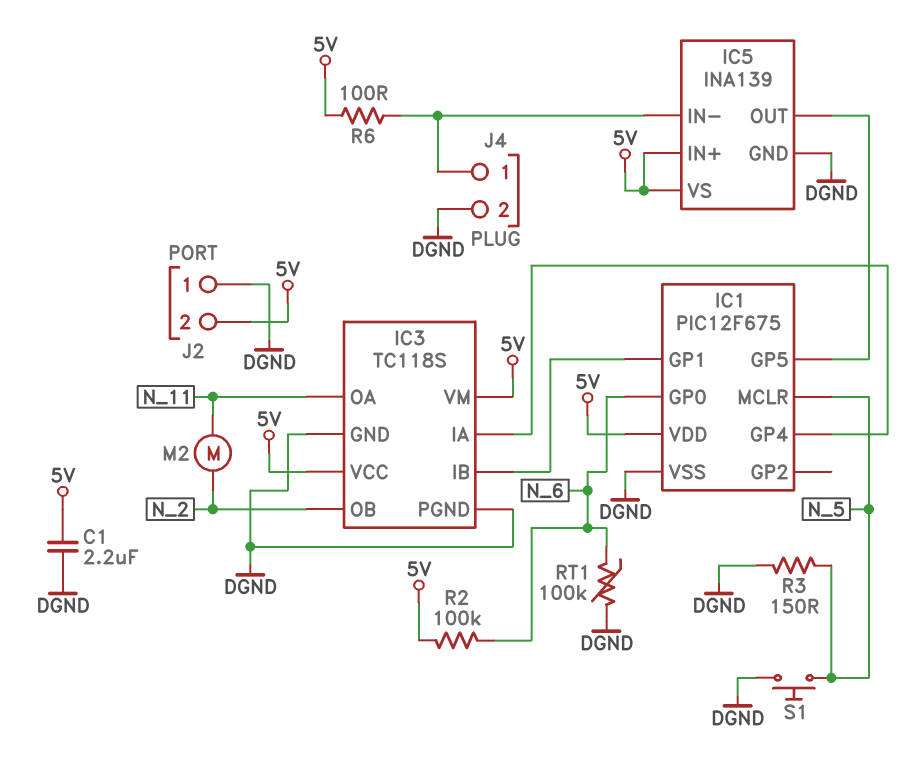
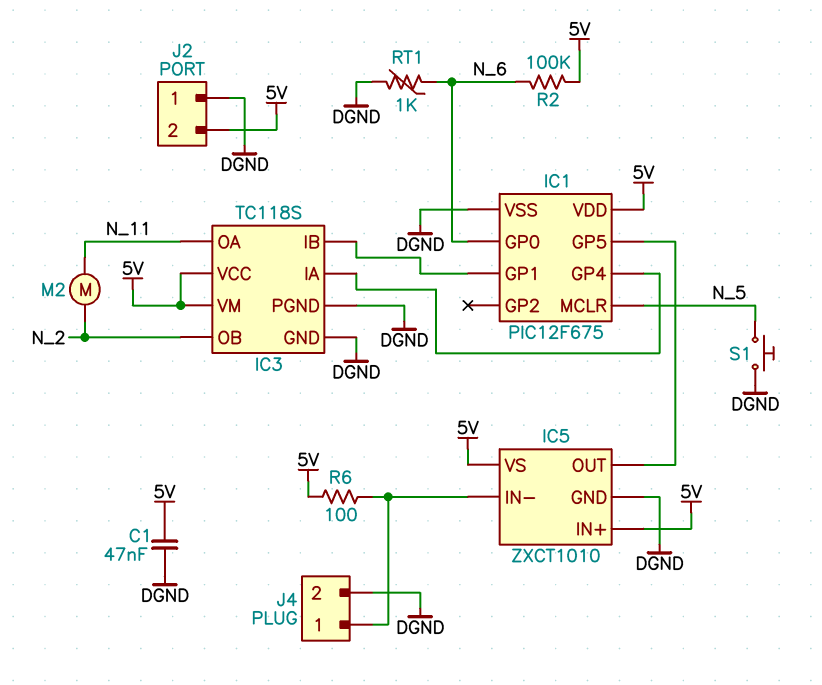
C1: 2.2uF (5V, DGND) -> 47nF (5V, DGND)
IC5: INA139 -> ZXCT1010
R3: 150 (DGND, N_5) -> none
RT1: 100k (DGND, N_6) -> 1k (DGND, N_6)

